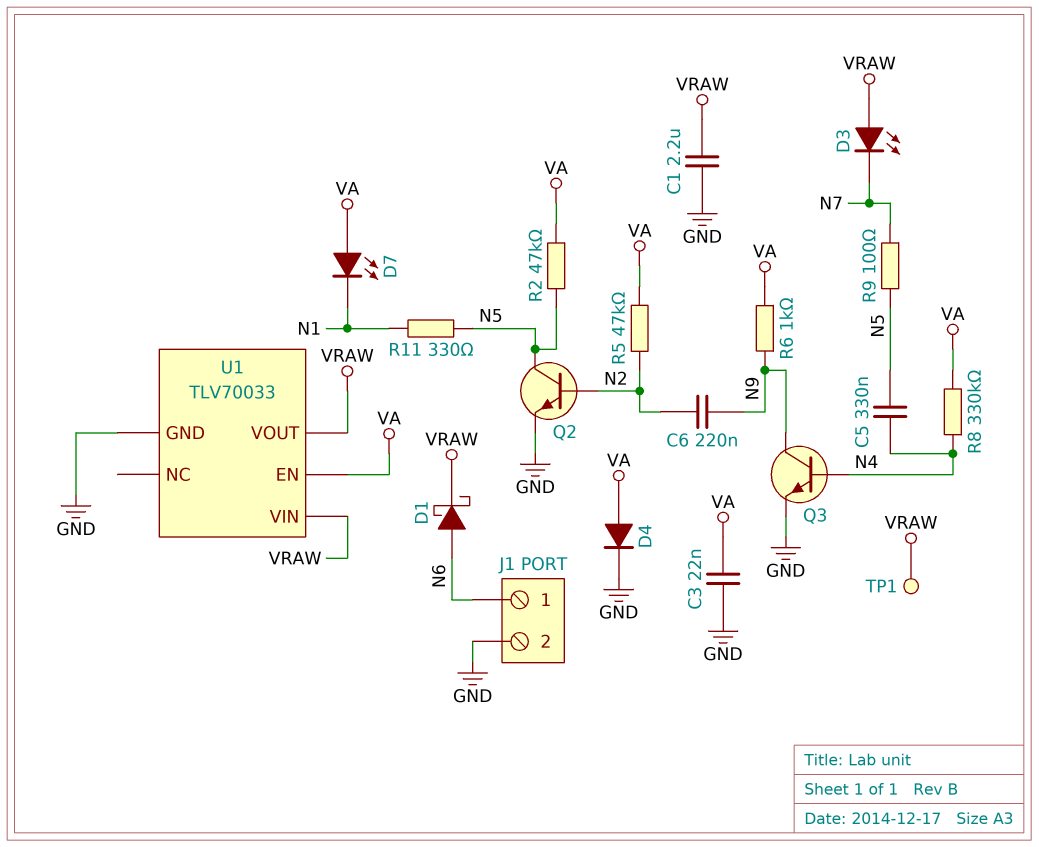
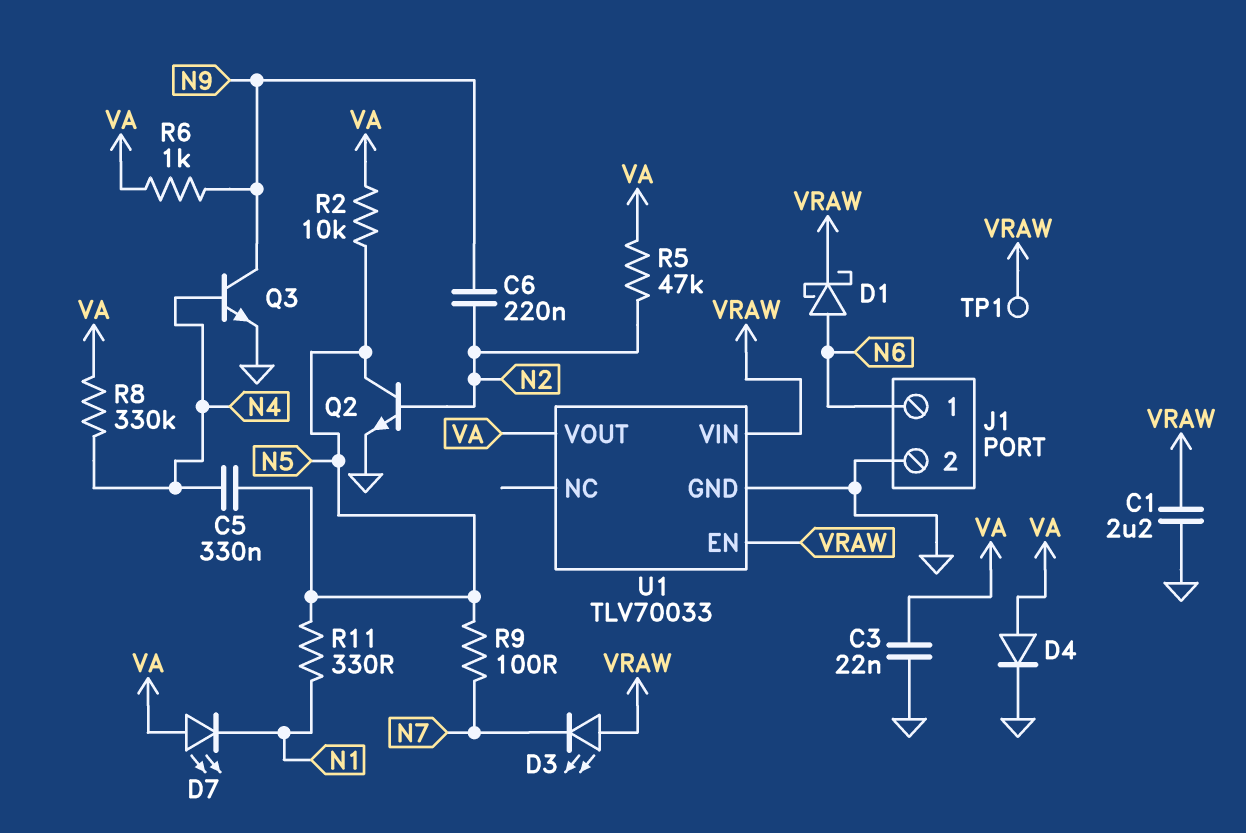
R2: 47k (N5, VA) -> 10k (N5, VA)
U1 pin EN: VA -> VRAW
U1 pin VOUT: VRAW -> VA

